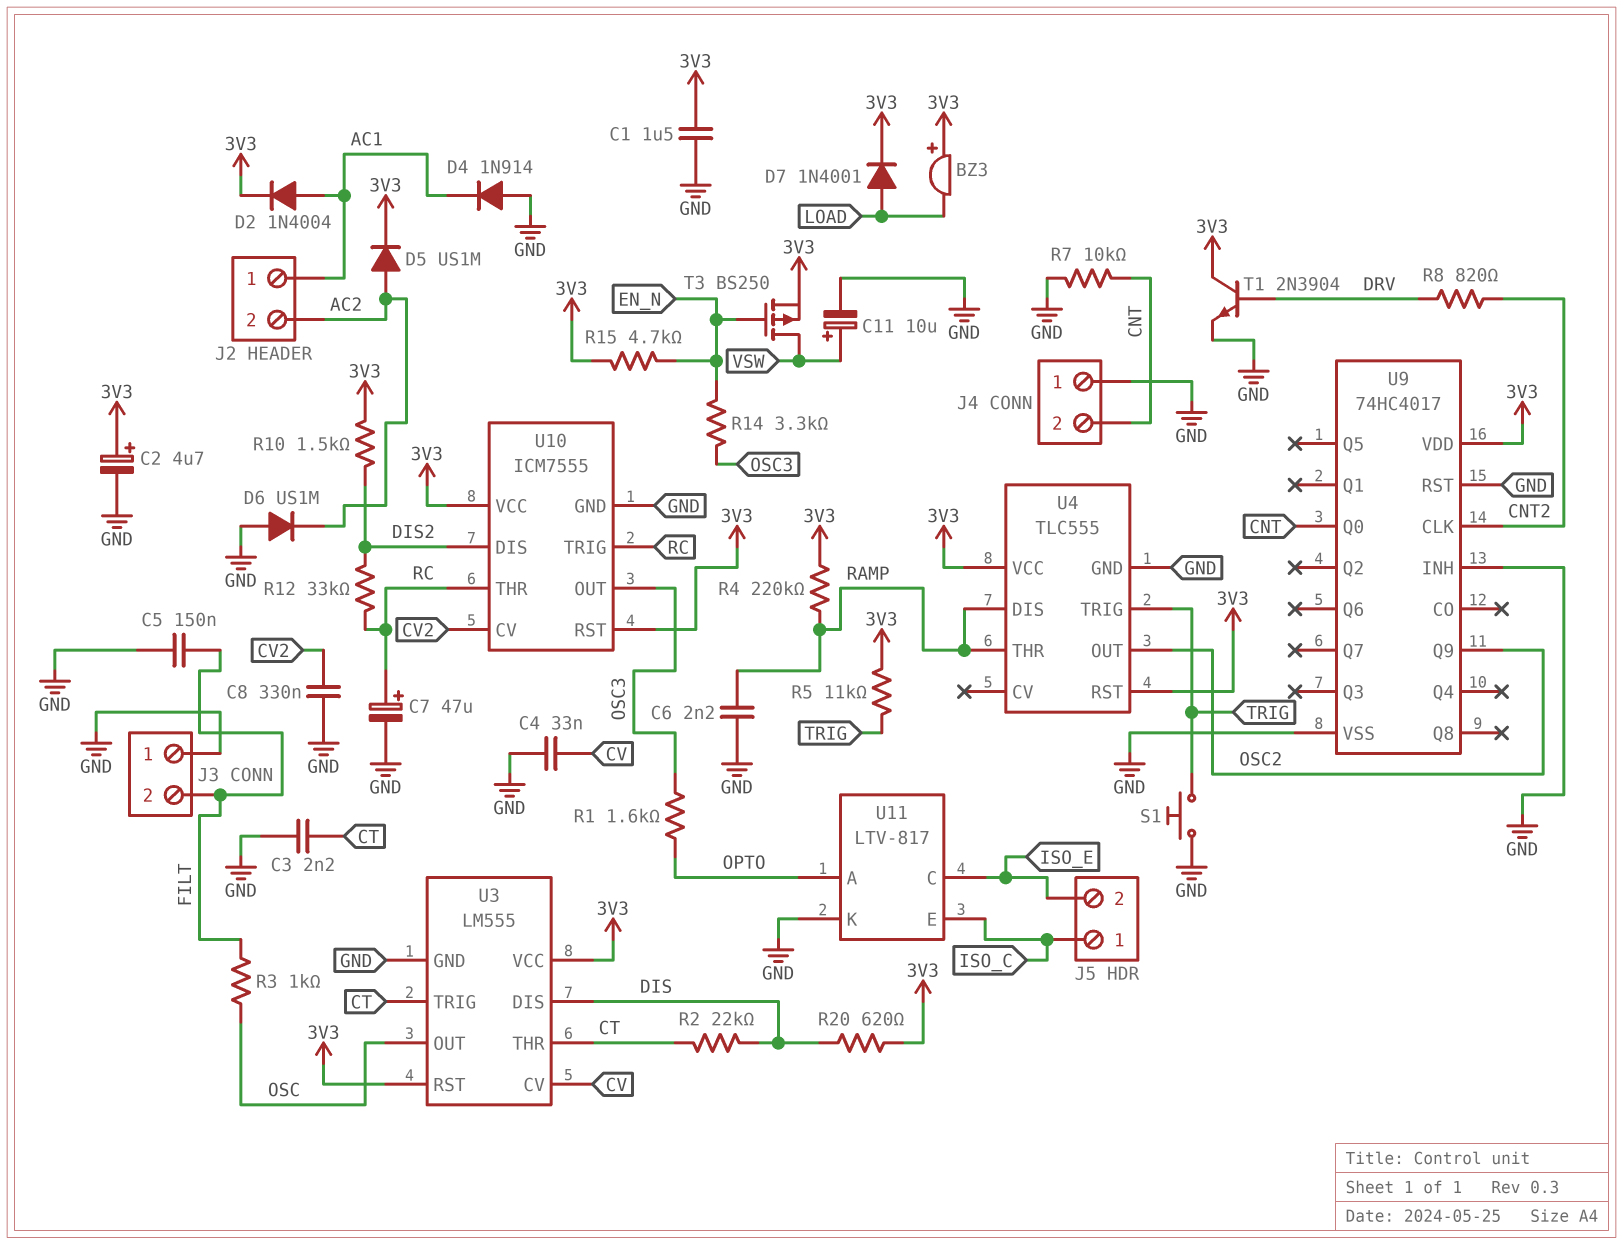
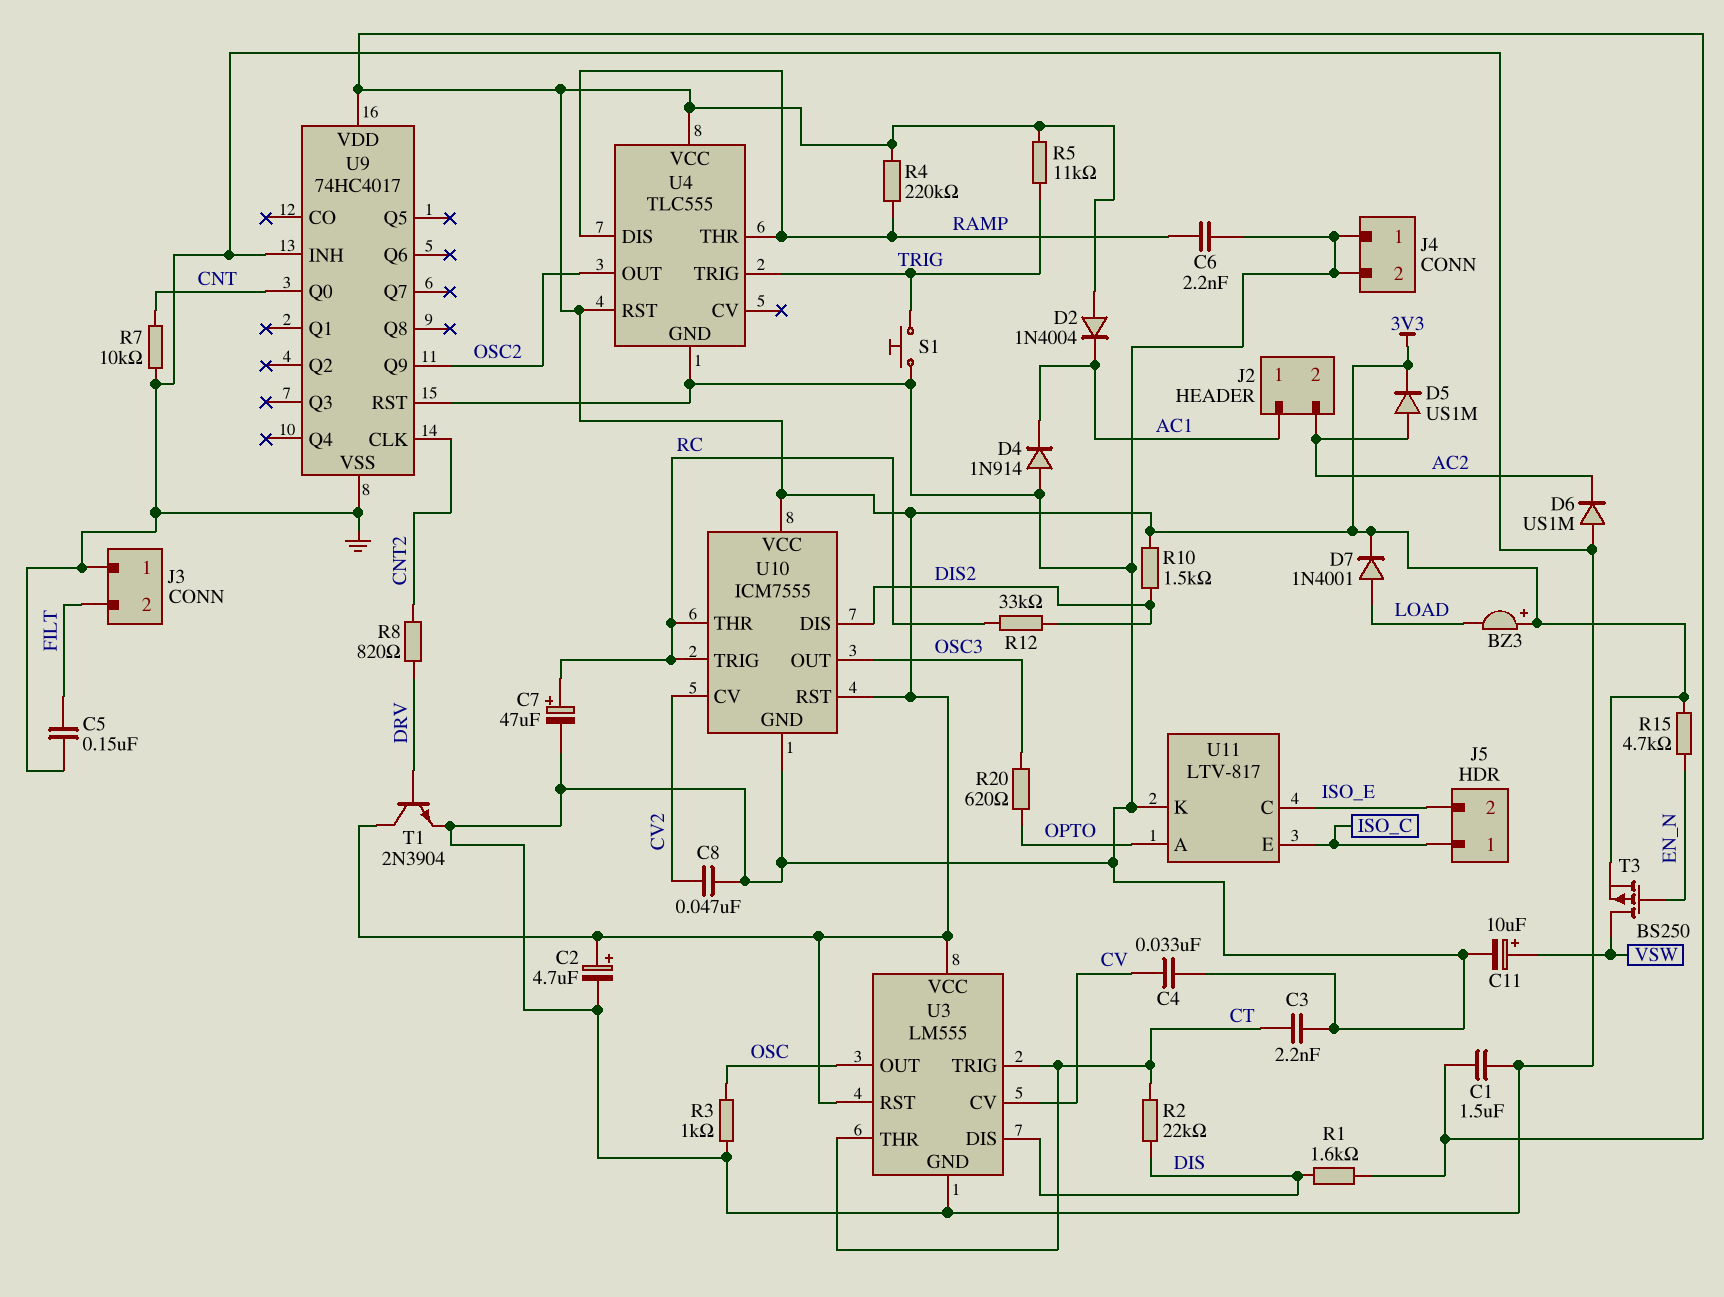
C8: 330nF (CV2, GND) -> 47nF (CV2, GND)
D2: diode 1N4004 (A AC1, K 3V3) -> diode 1N4004 (A 3V3, K AC1)
J4 pin 2: CNT -> GND
R1: 1.6k (OPTO, OSC3) -> 1.6k (3V3, DIS)
R3: 1k (FILT, OSC) -> 1k (GND, OSC)
R14: 3.3k (EN_N, OSC3) -> none
R20: 620 (3V3, DIS) -> 620 (OPTO, OSC3)

